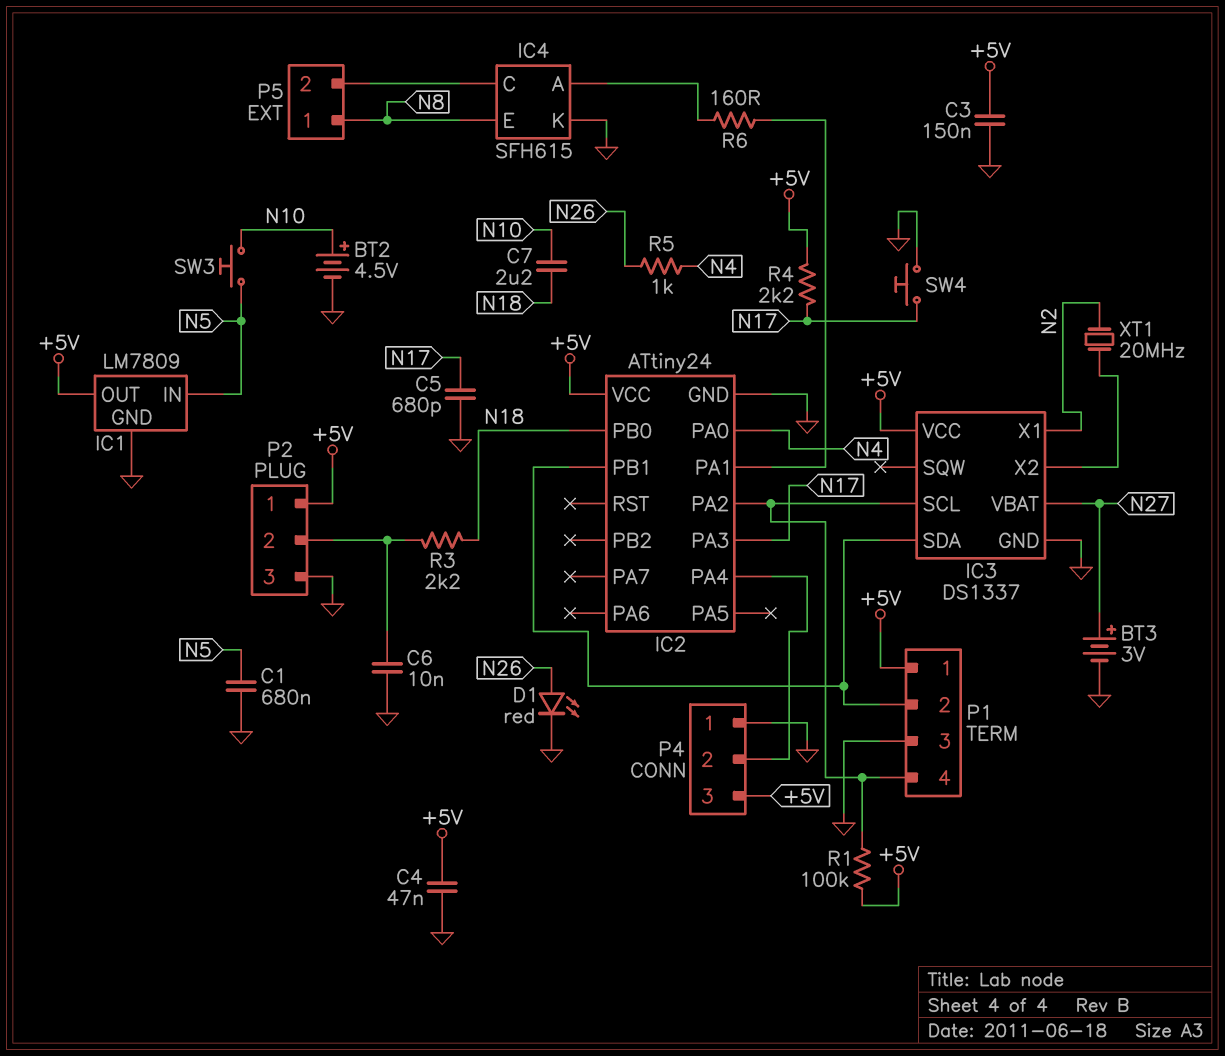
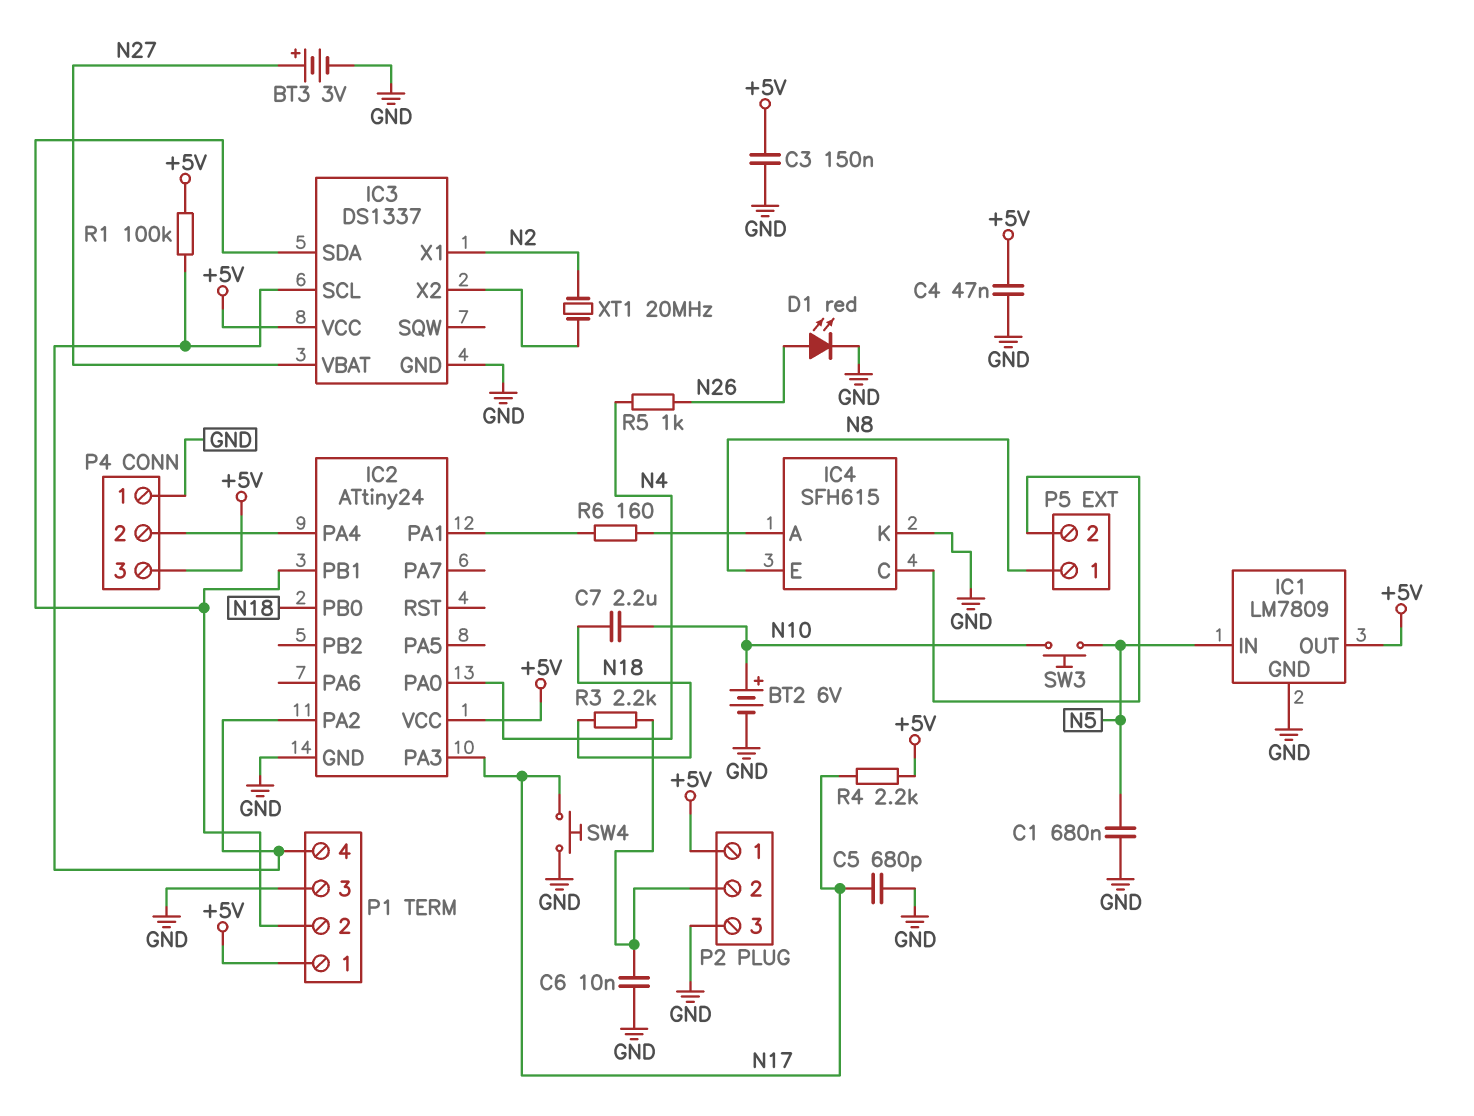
BT2: 4.5V (plus N10, minus GND) -> 6V (plus N10, minus GND)

